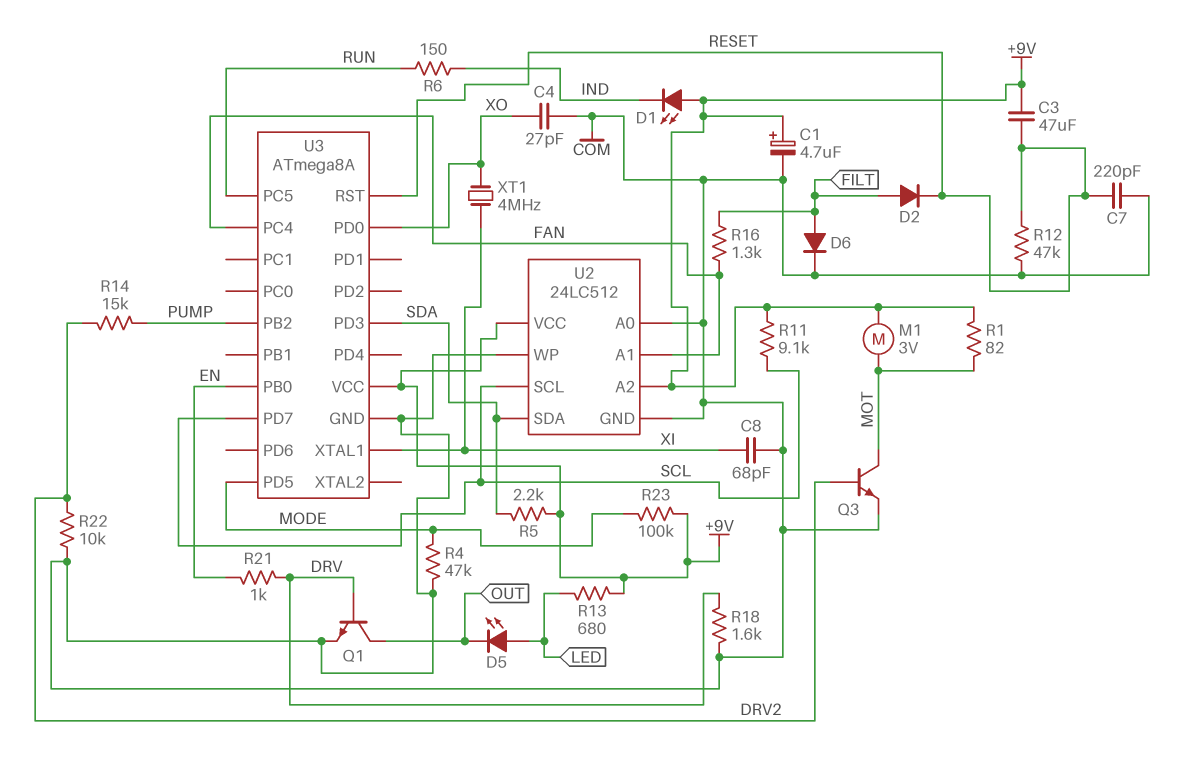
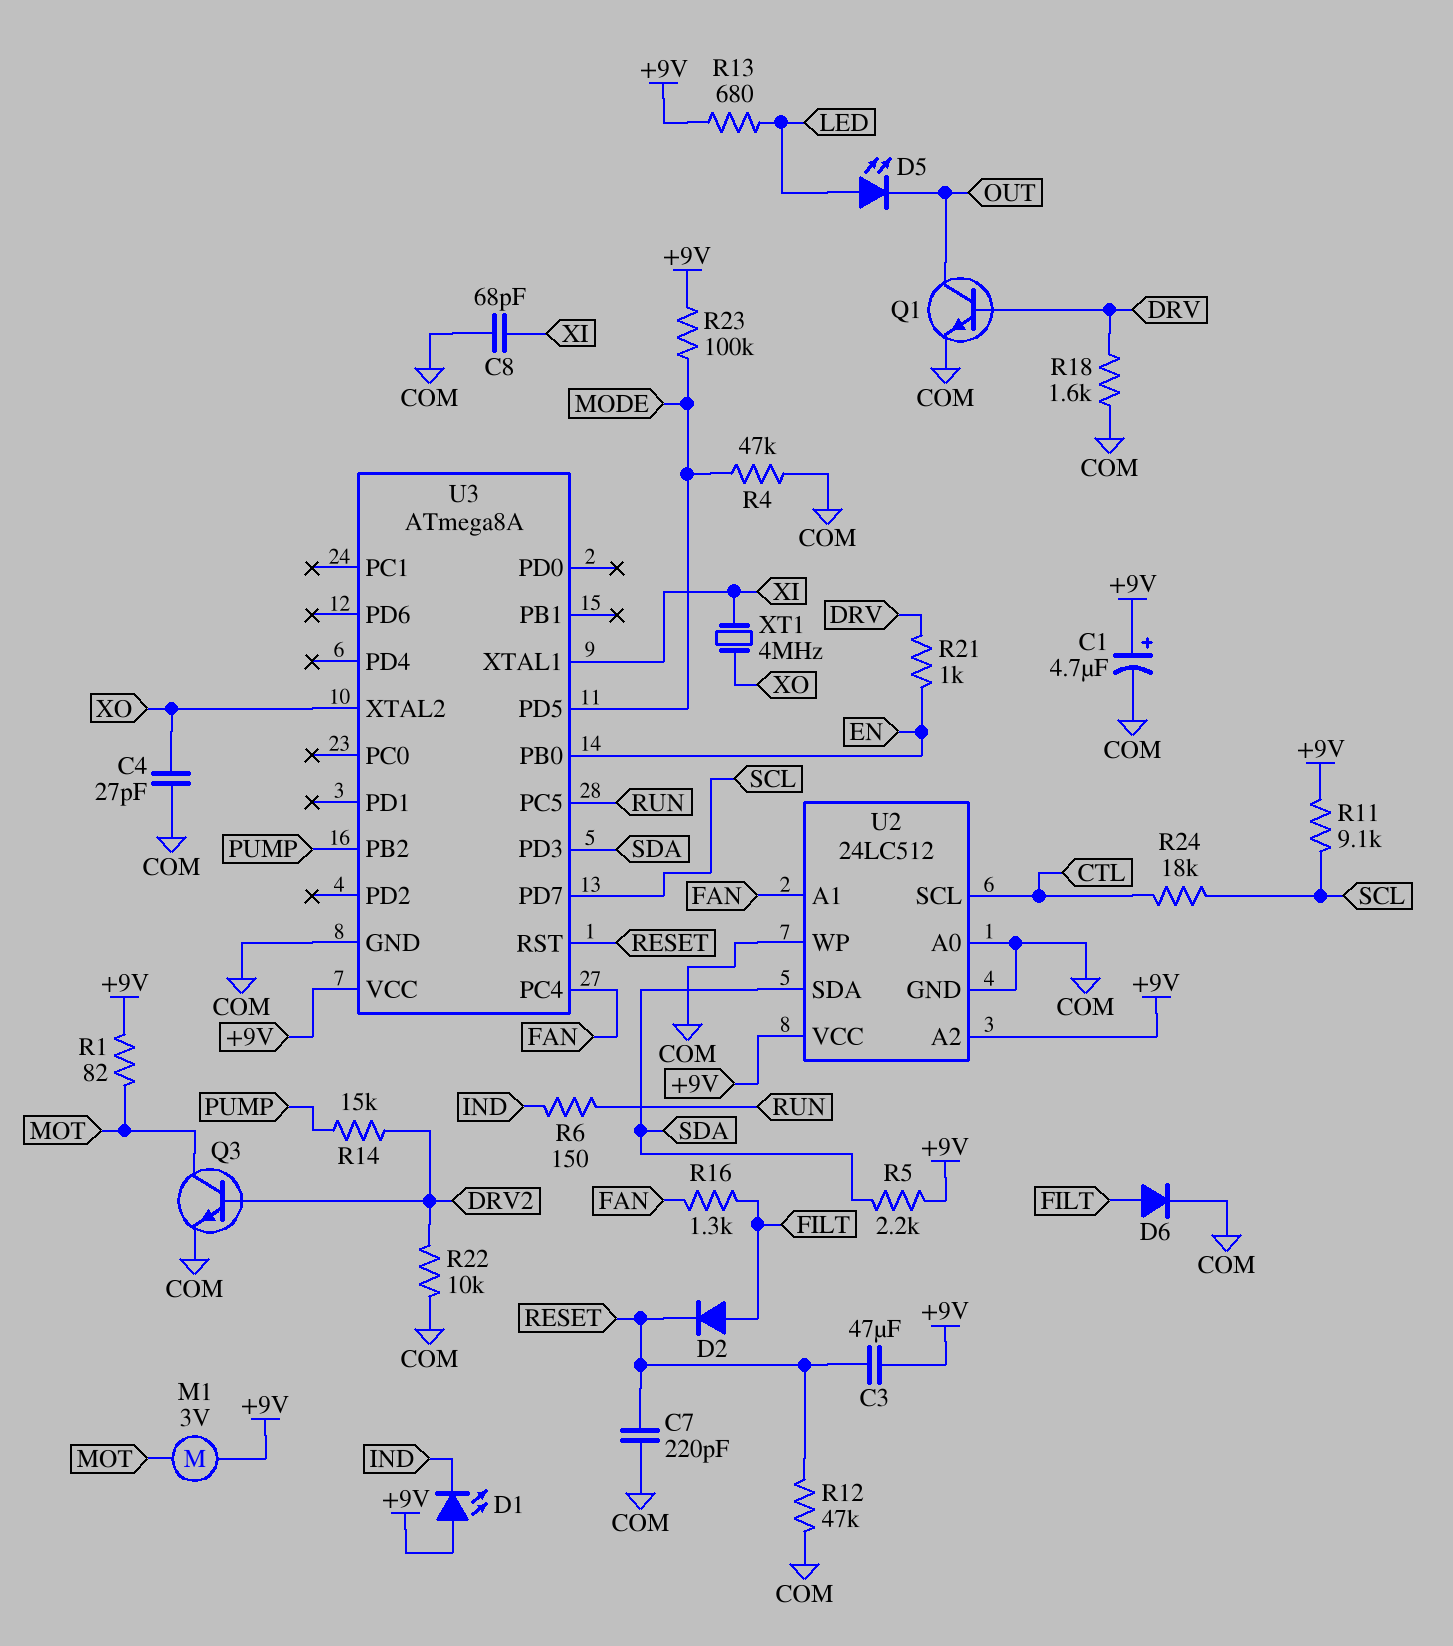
R24: none -> 18k (CTL, SCL)
U2 pin SCL: SCL -> CTL
U3 pin PD0: XO -> none
U3 pin XTAL2: none -> XO

